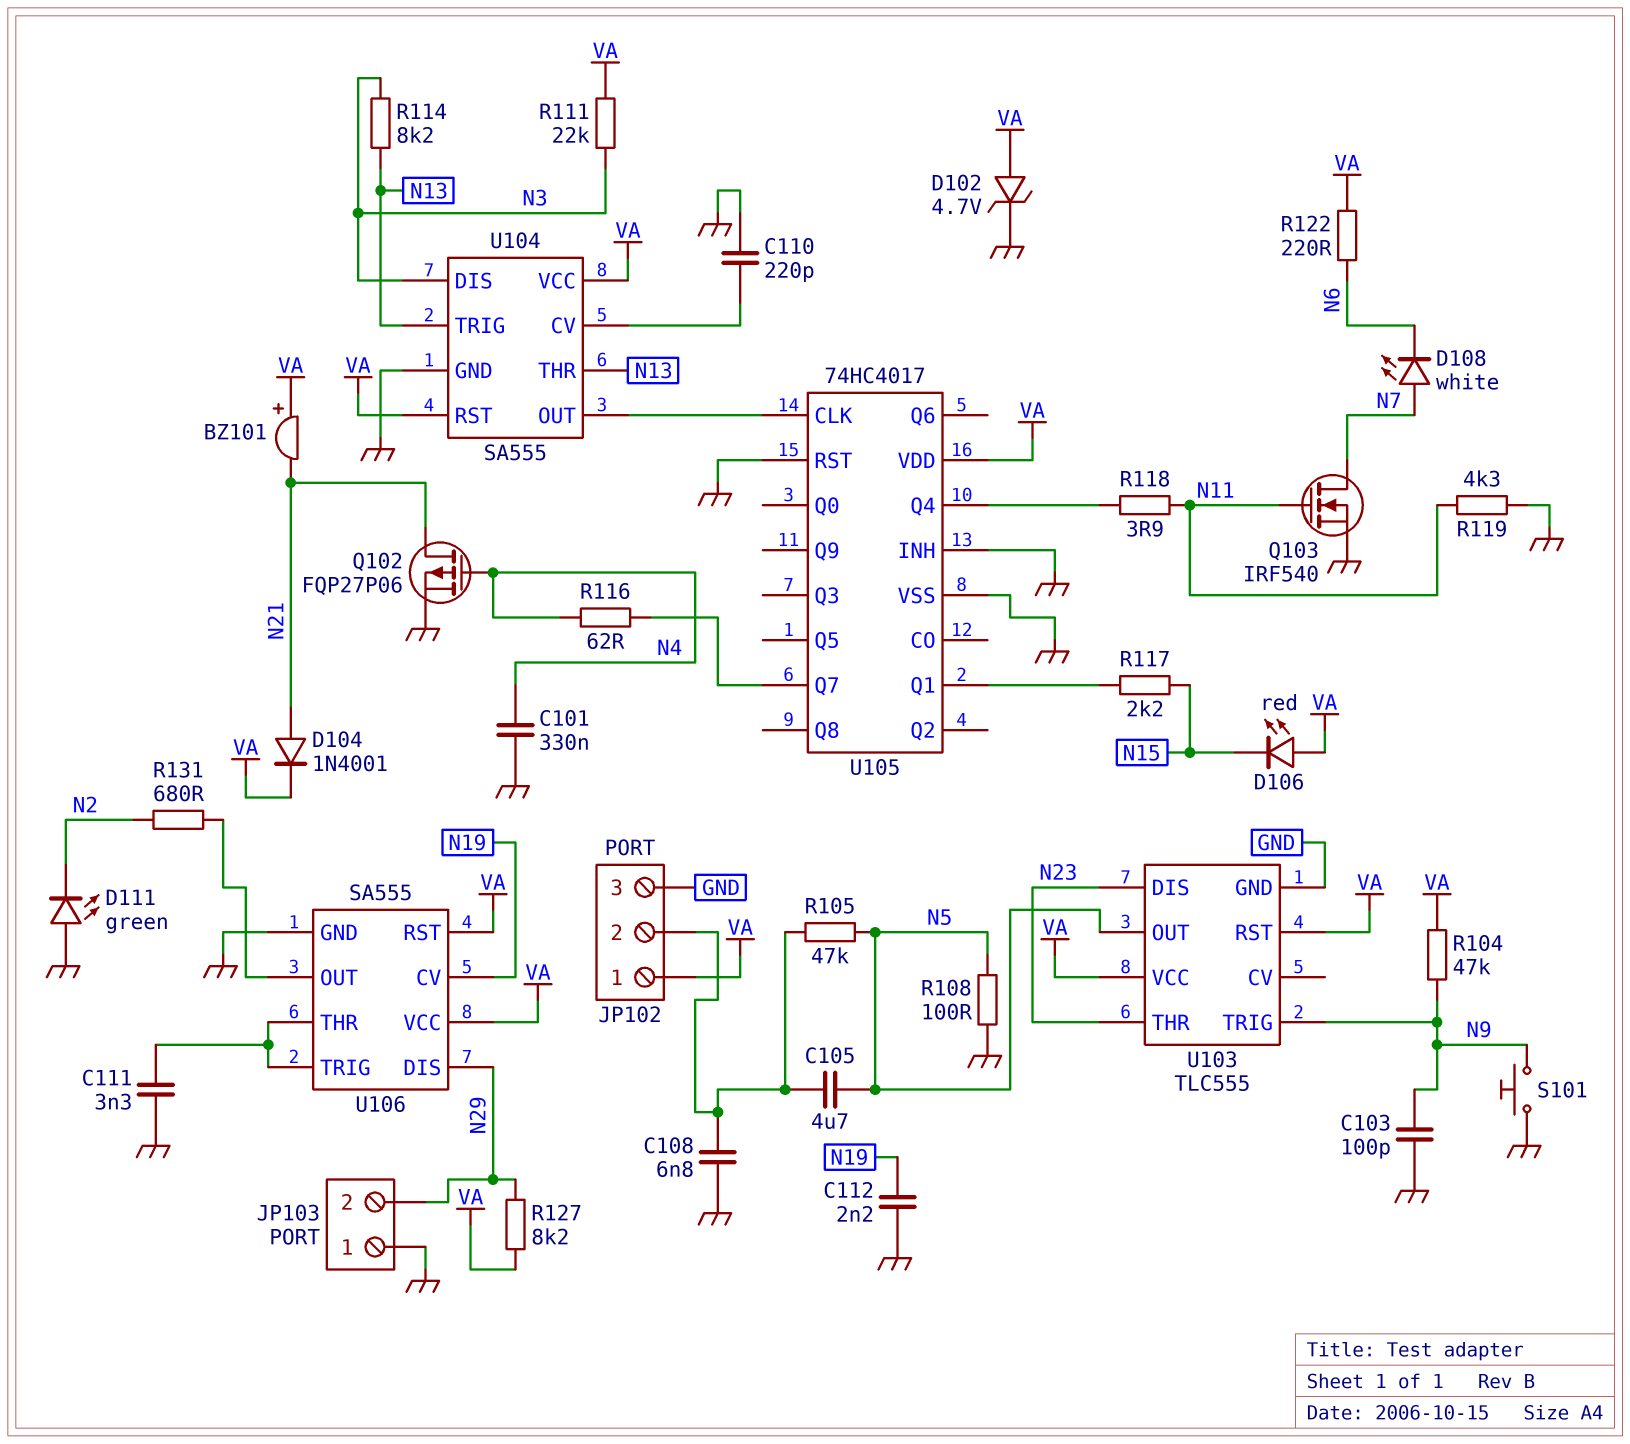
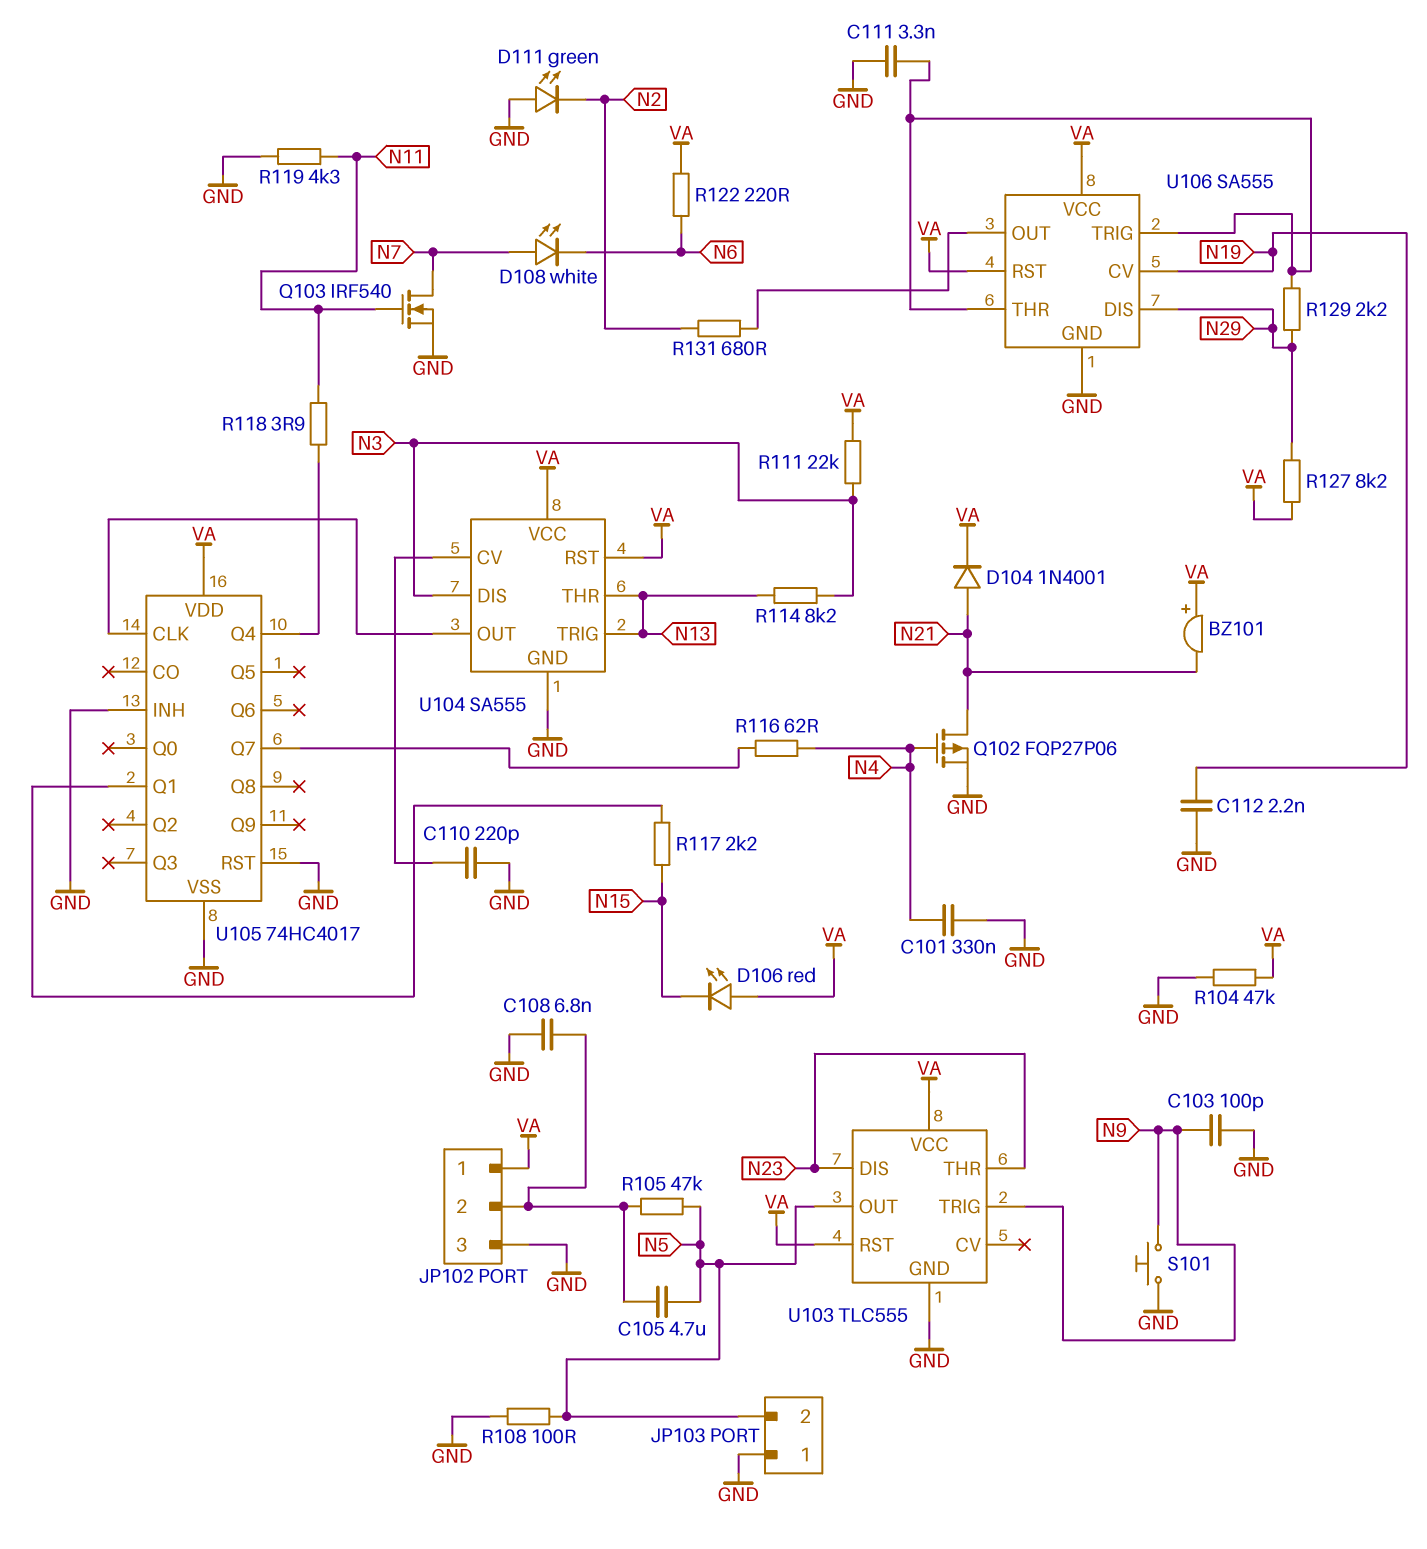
D102: zener 4.7V (A VA, K GND) -> none
JP103 pin 2: N29 -> N5
R104: 47k (N9, VA) -> 47k (GND, VA)
R129: none -> 2.2k (N29, U106/THR)

